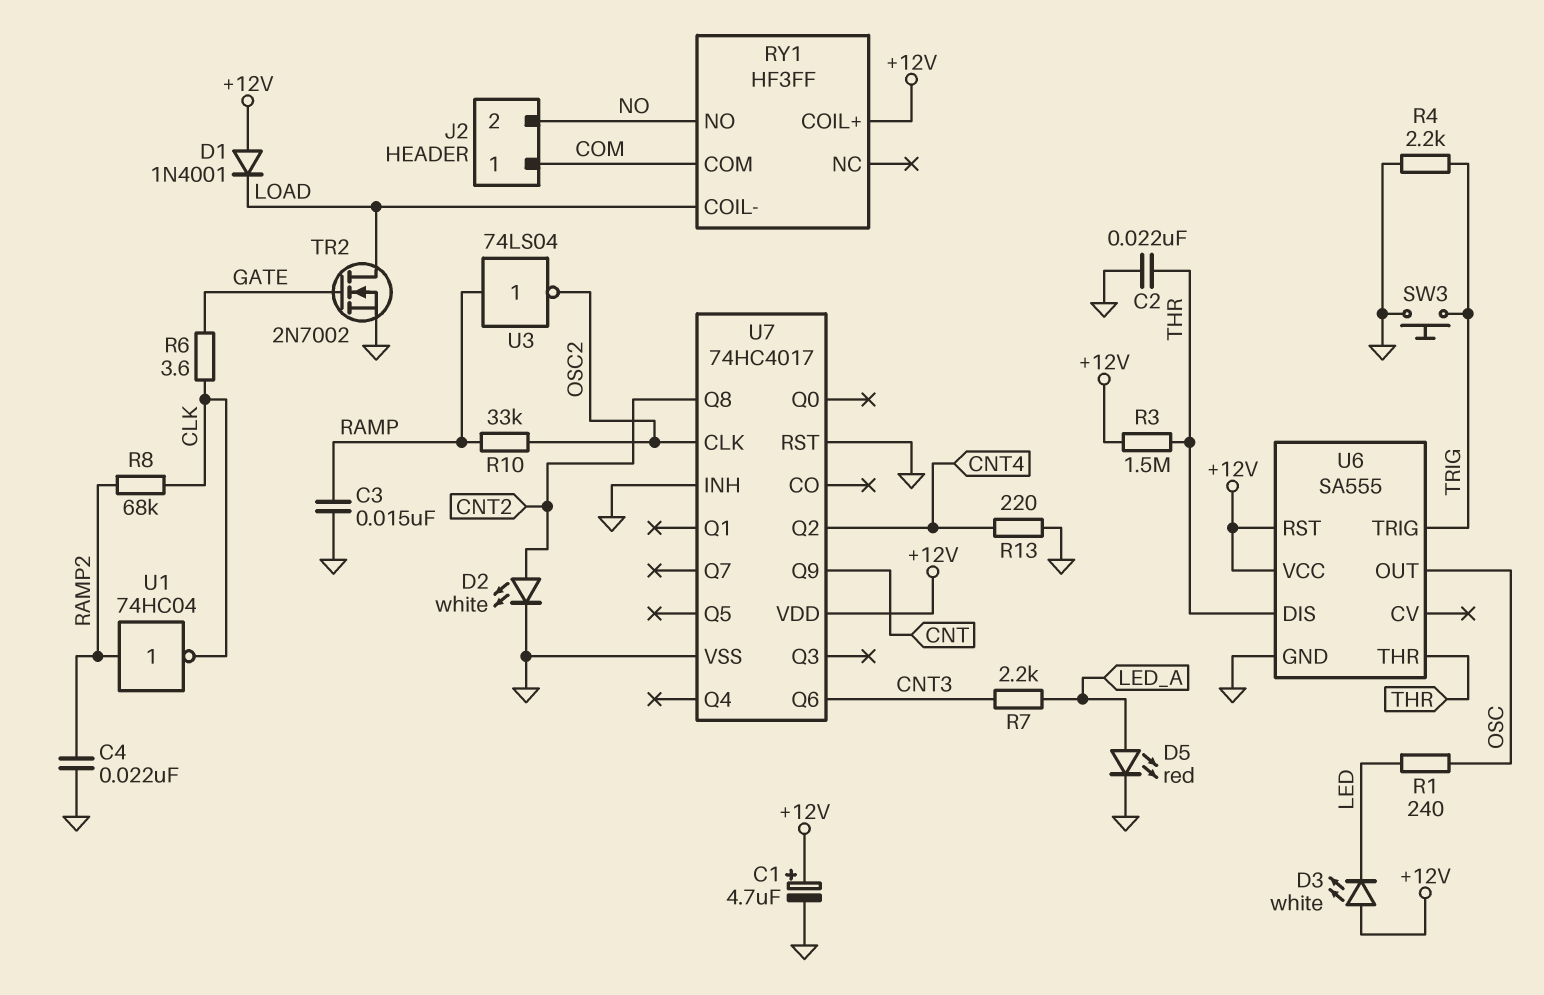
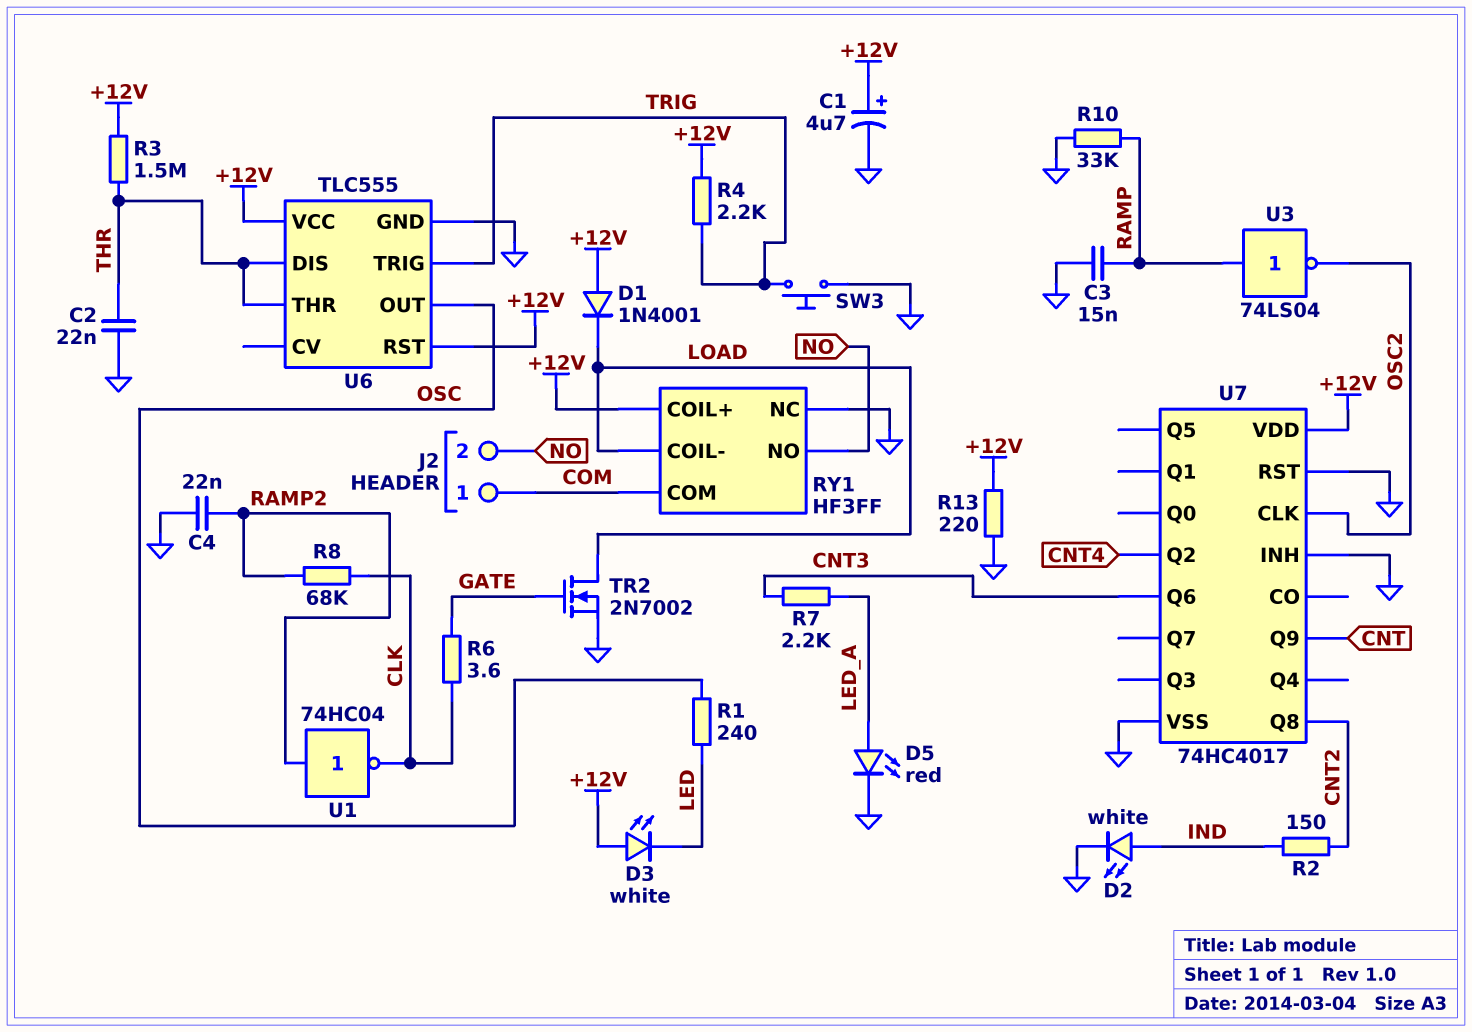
D2: LED white (A CNT2, K GND) -> LED white (A IND, K GND)
R2: none -> 150 (CNT2, IND)
R4: 2.2k (GND, TRIG) -> 2.2k (+12V, TRIG)
R10: 33k (OSC2, RAMP) -> 33k (GND, RAMP)
R13: 220 (CNT4, GND) -> 220 (+12V, GND)
RY1 pin NC: none -> GND
U6: SA555 -> TLC555

